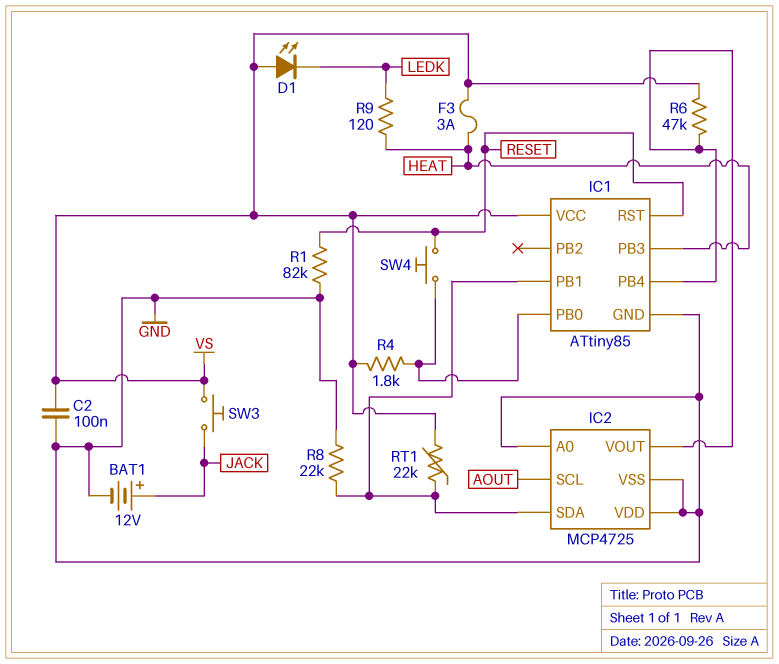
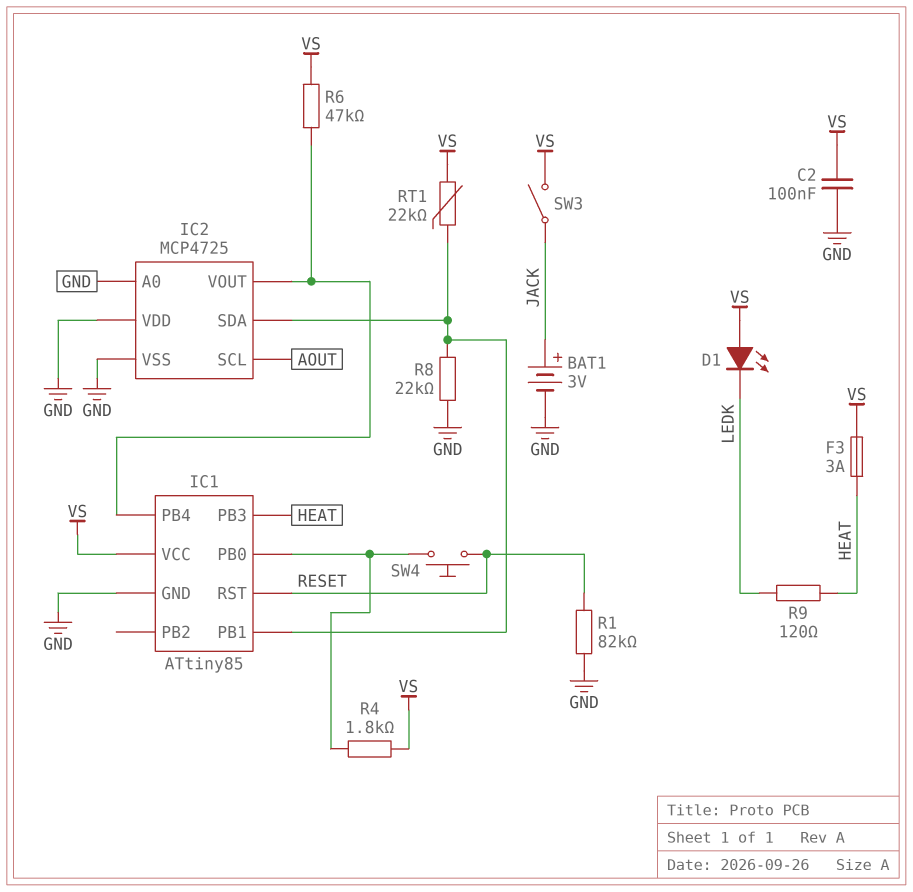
BAT1: 12V (plus JACK, minus GND) -> 3V (plus JACK, minus GND)
SW3: button (JACK, VS) -> switch (JACK, VS)

